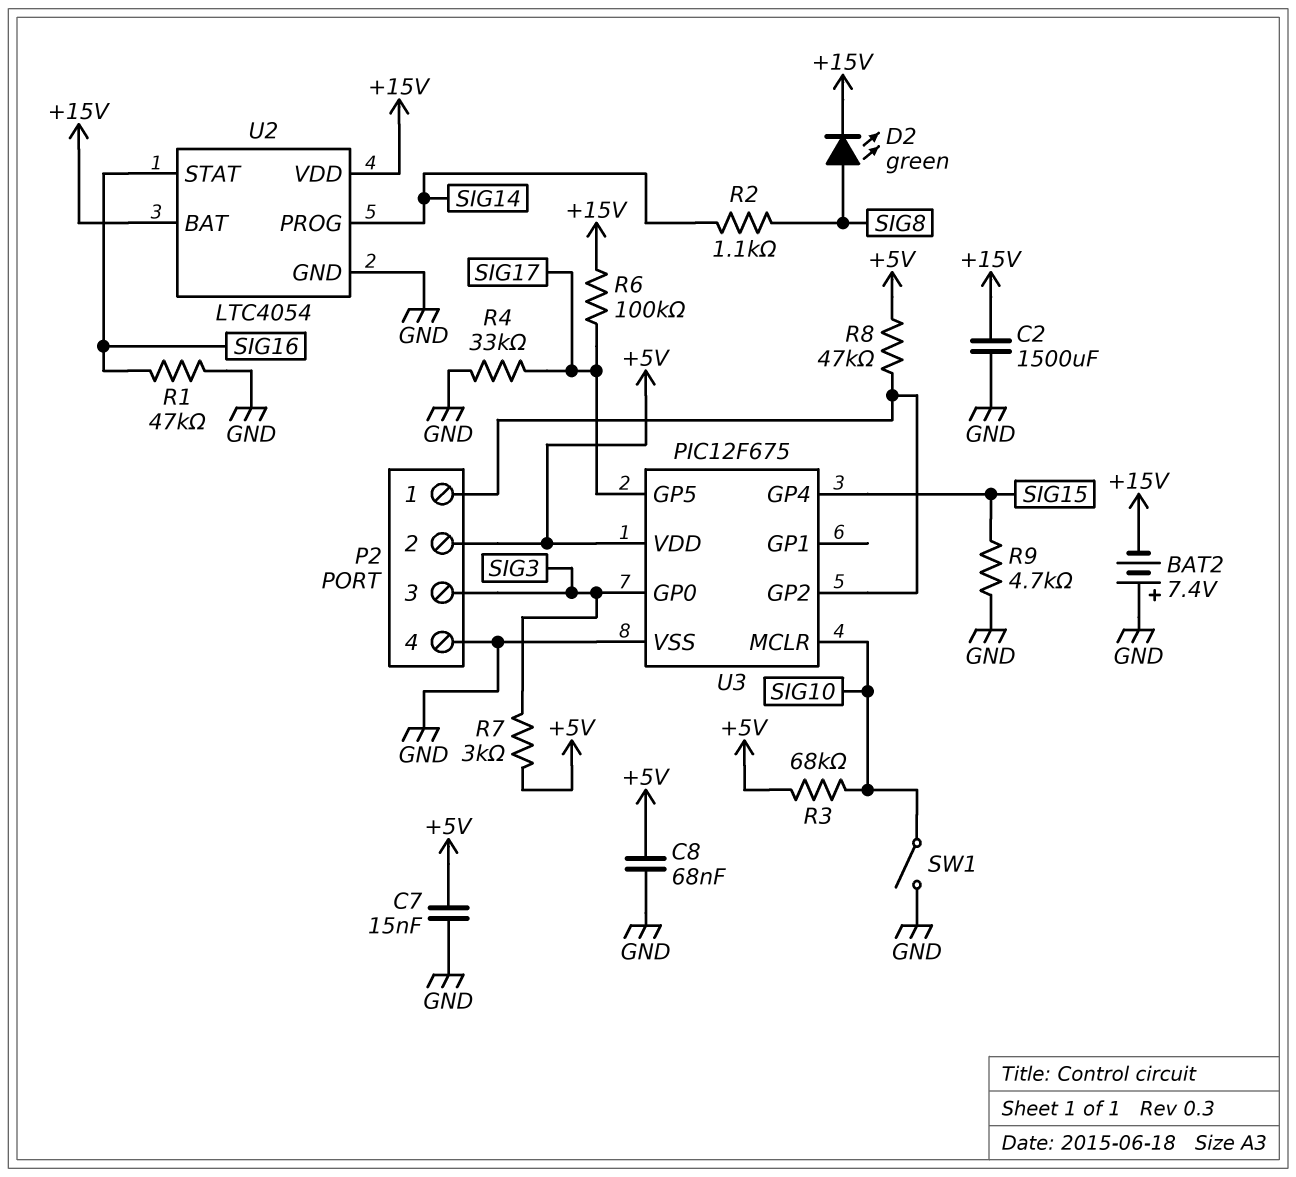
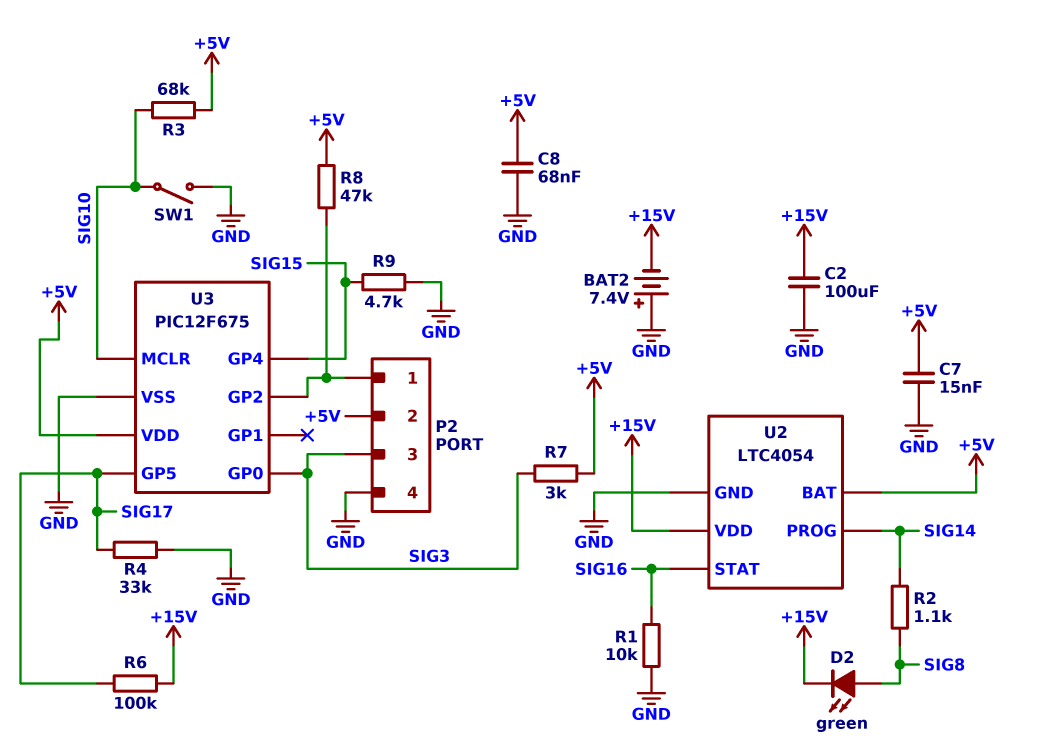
C2: 1500uF (+15V, GND) -> 100uF (+15V, GND)
R1: 47k (GND, SIG16) -> 10k (GND, SIG16)
U2 pin BAT: +15V -> +5V

